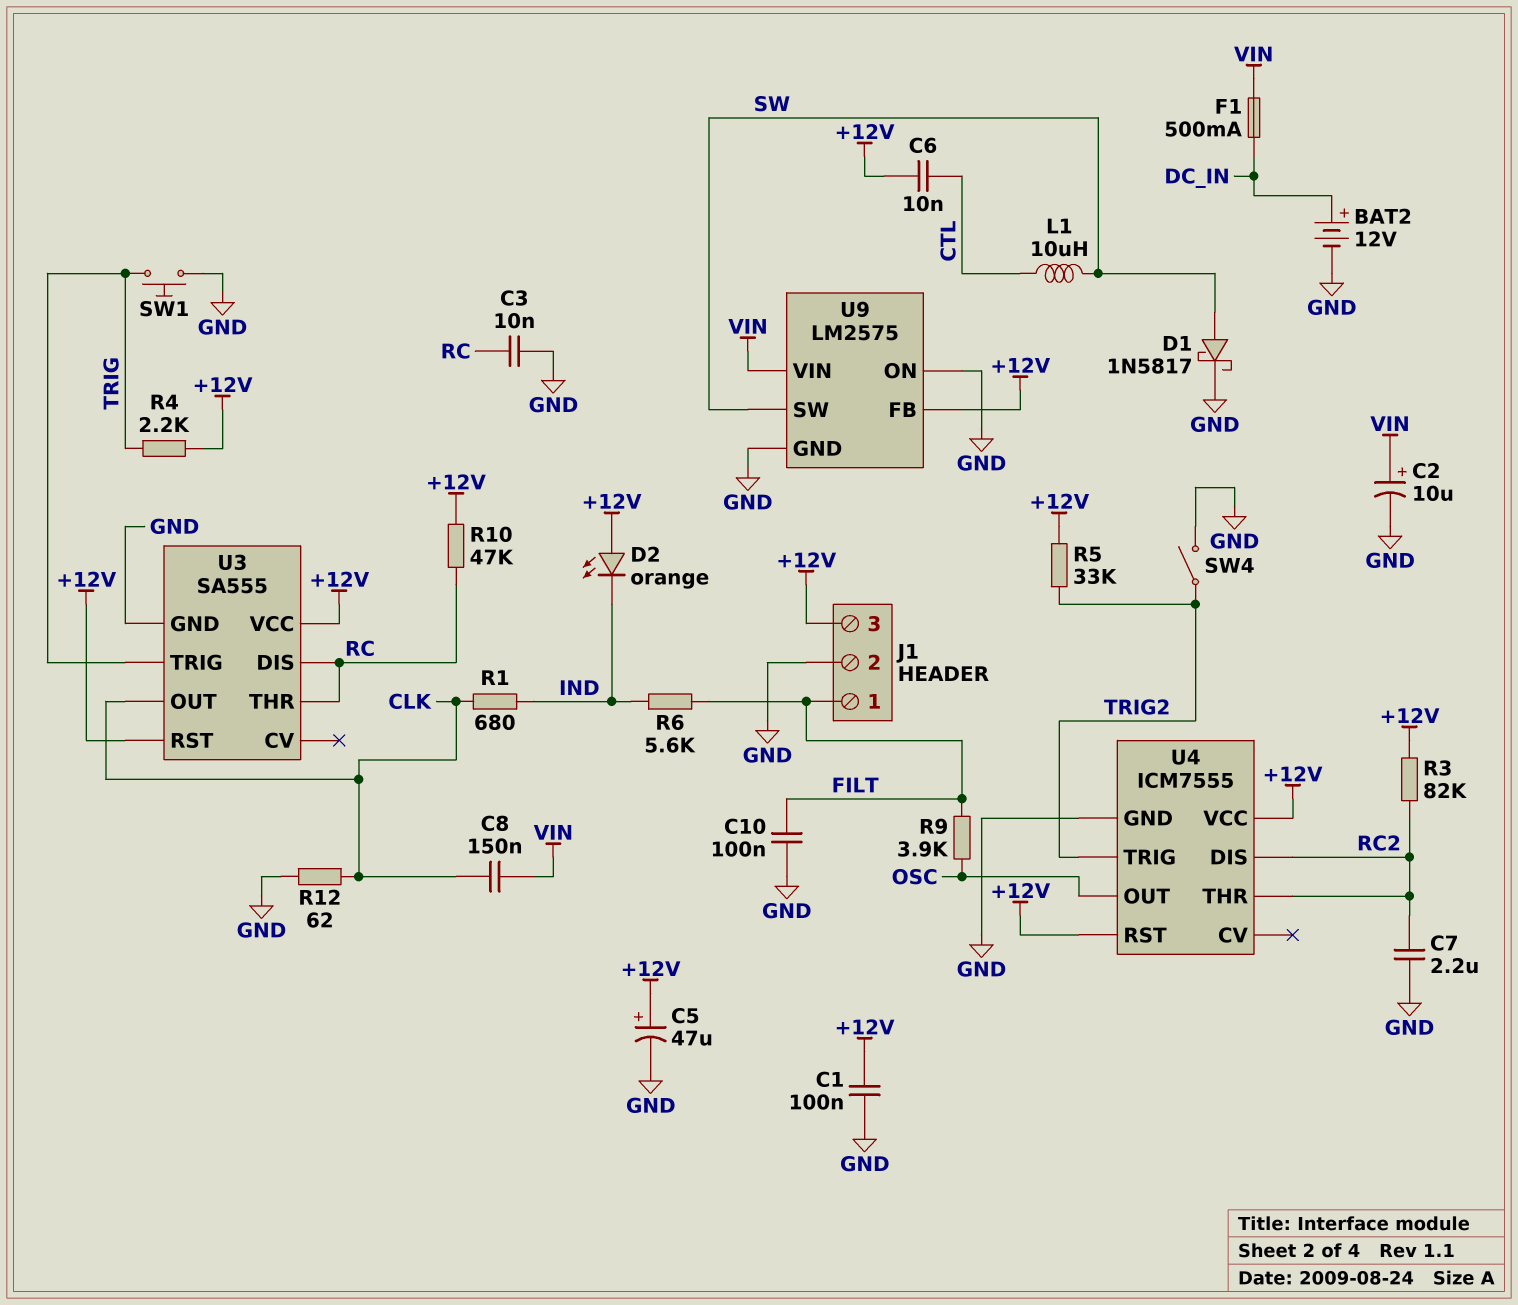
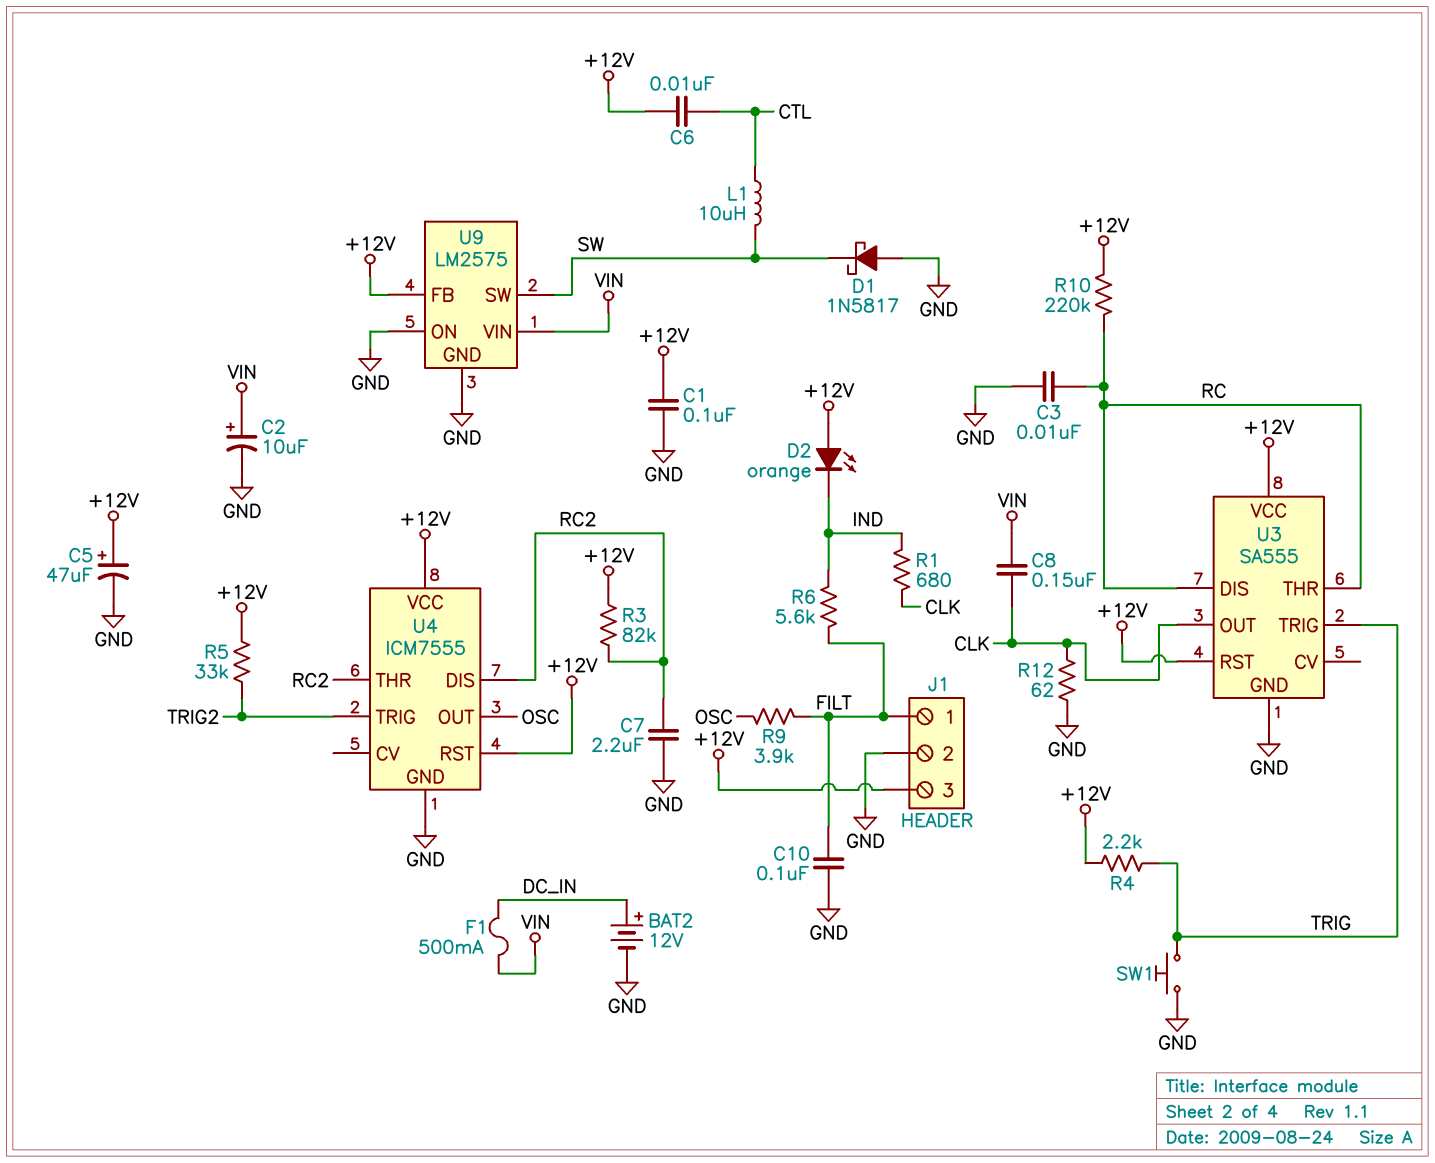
D1: schottky 1N5817 (A SW, K GND) -> schottky 1N5817 (A GND, K SW)
R10: 47k (+12V, RC) -> 220k (+12V, RC)
SW4: switch (GND, TRIG2) -> none

